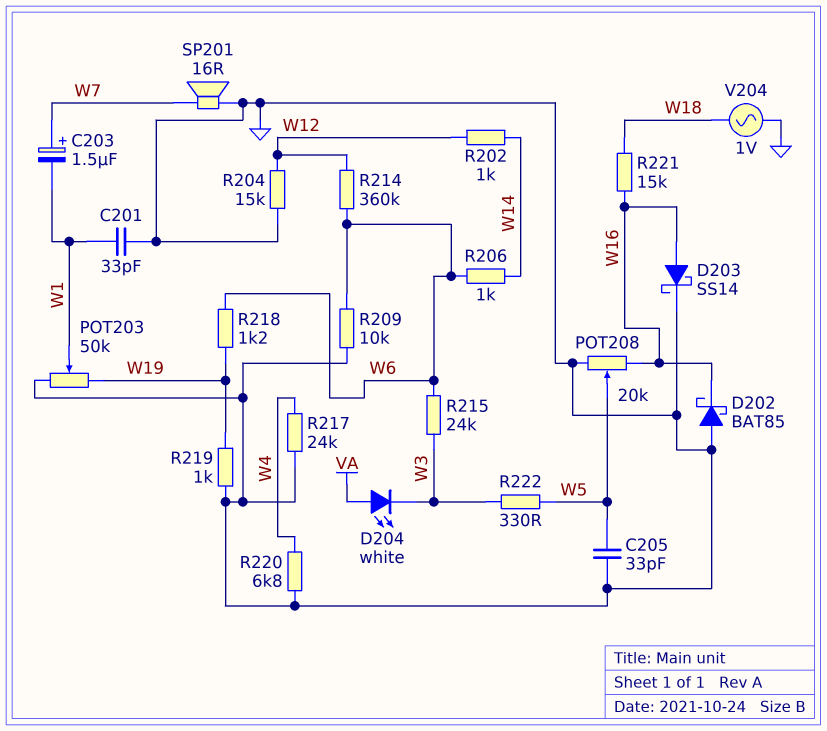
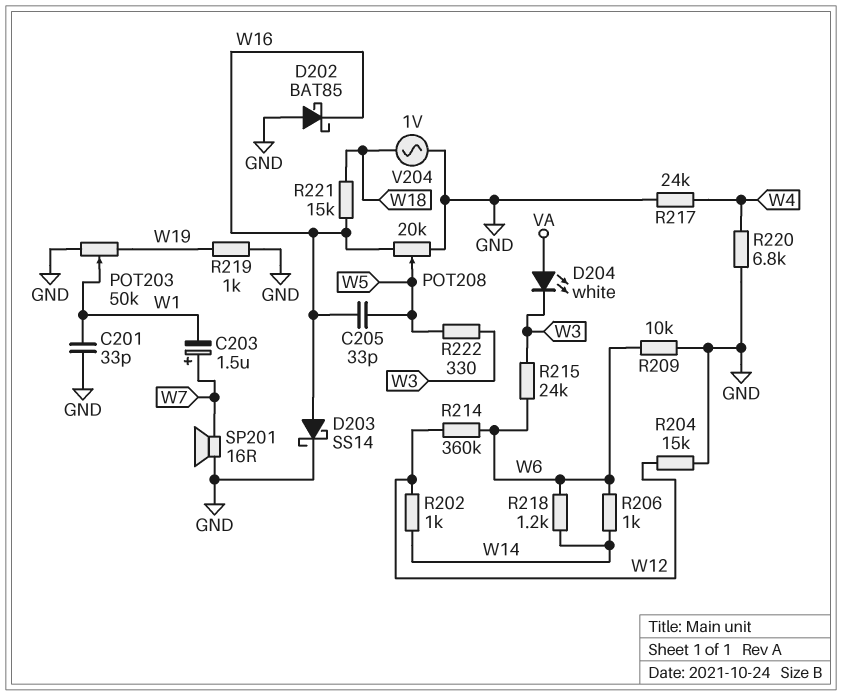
C205: 33pF (GND, W5) -> 33pF (W5, W16)
R218: 1.2k (W6, W19) -> 1.2k (W6, W14)

